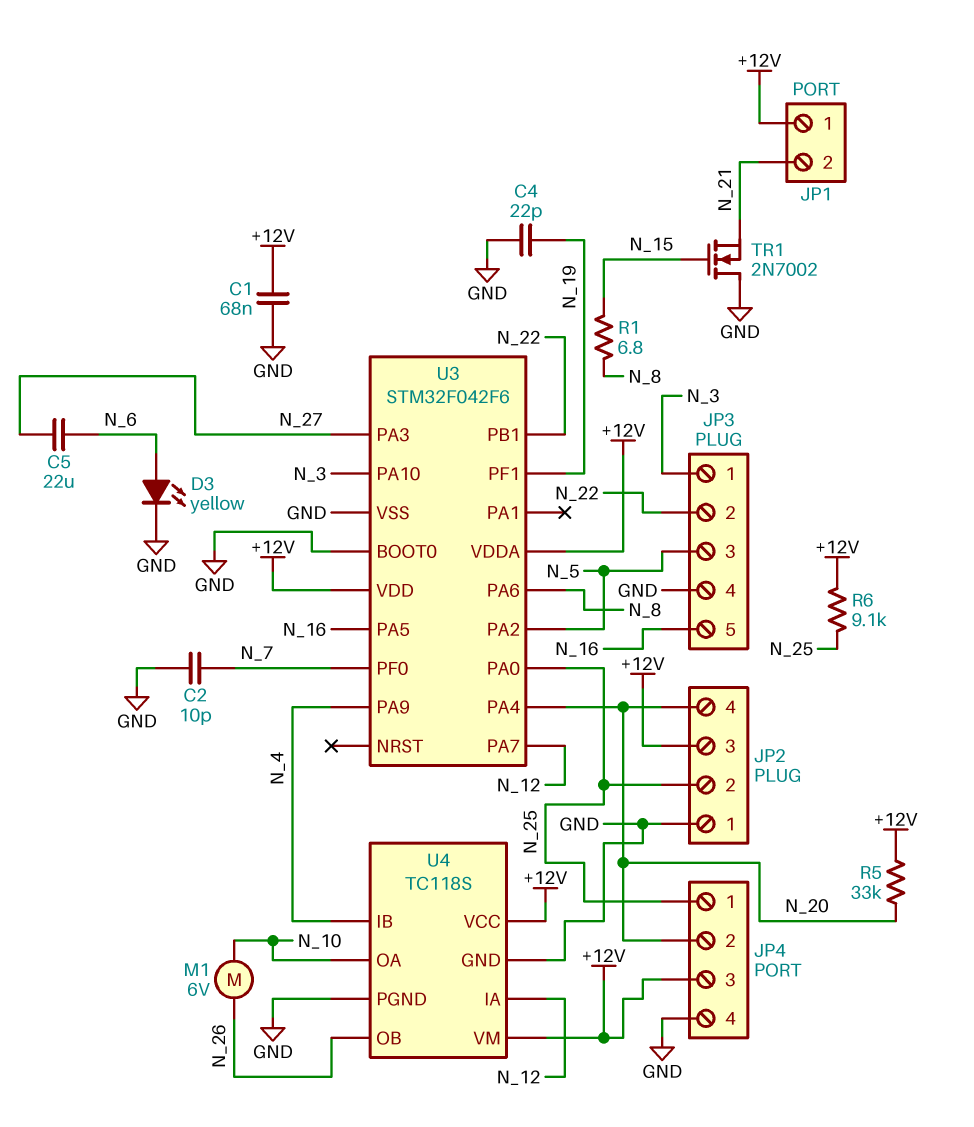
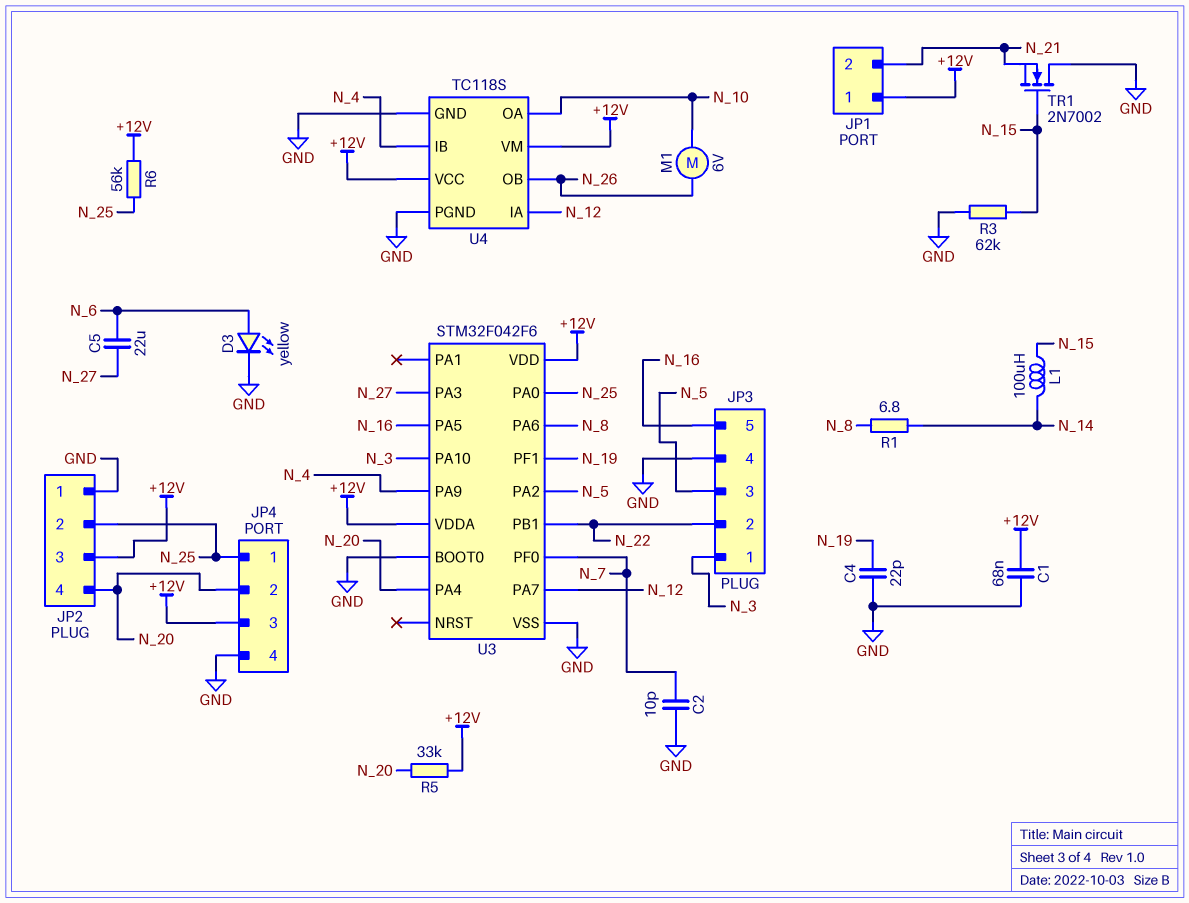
L1: none -> 100uH (N_14, N_15)
R1: 6.8 (N_8, N_15) -> 6.8 (N_8, N_14)
R3: none -> 62k (GND, N_15)
R6: 9.1k (+12V, N_25) -> 56k (+12V, N_25)

